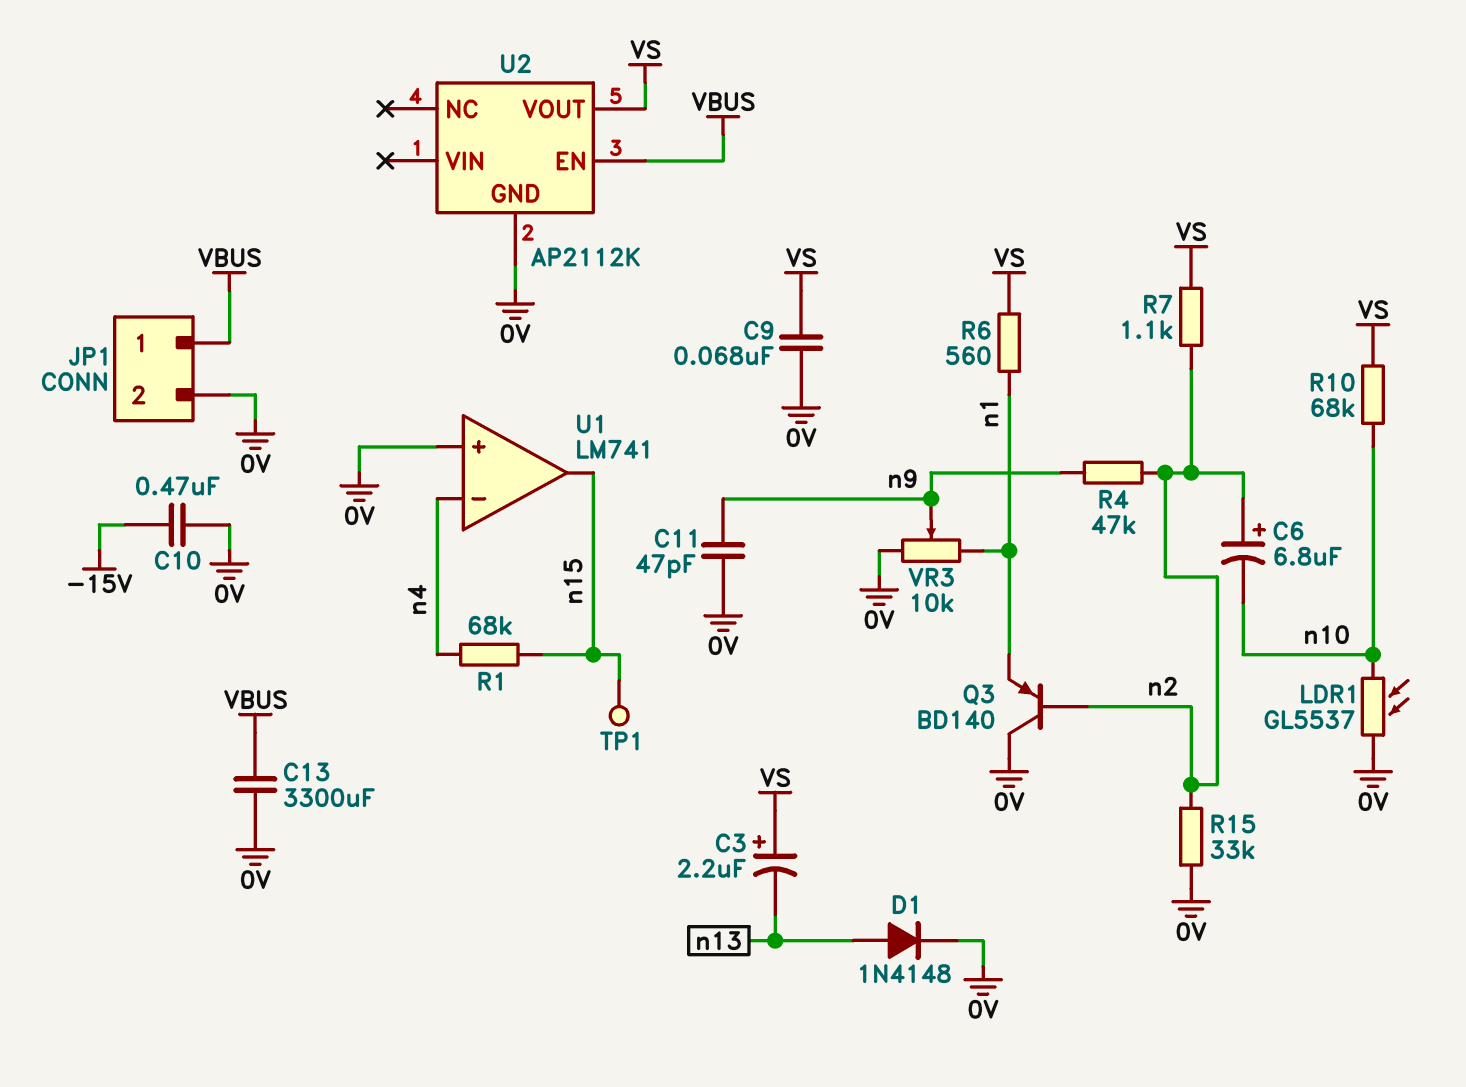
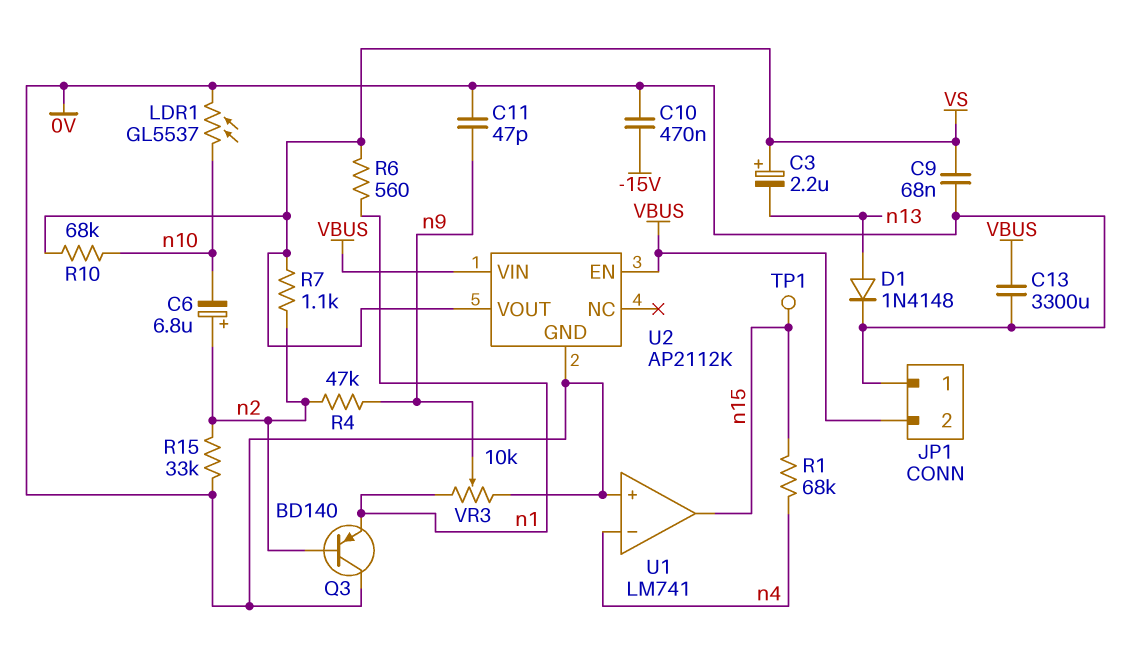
JP1 pin 1: VBUS -> 0V
JP1 pin 2: 0V -> VBUS
U2 pin VIN: none -> VBUS

